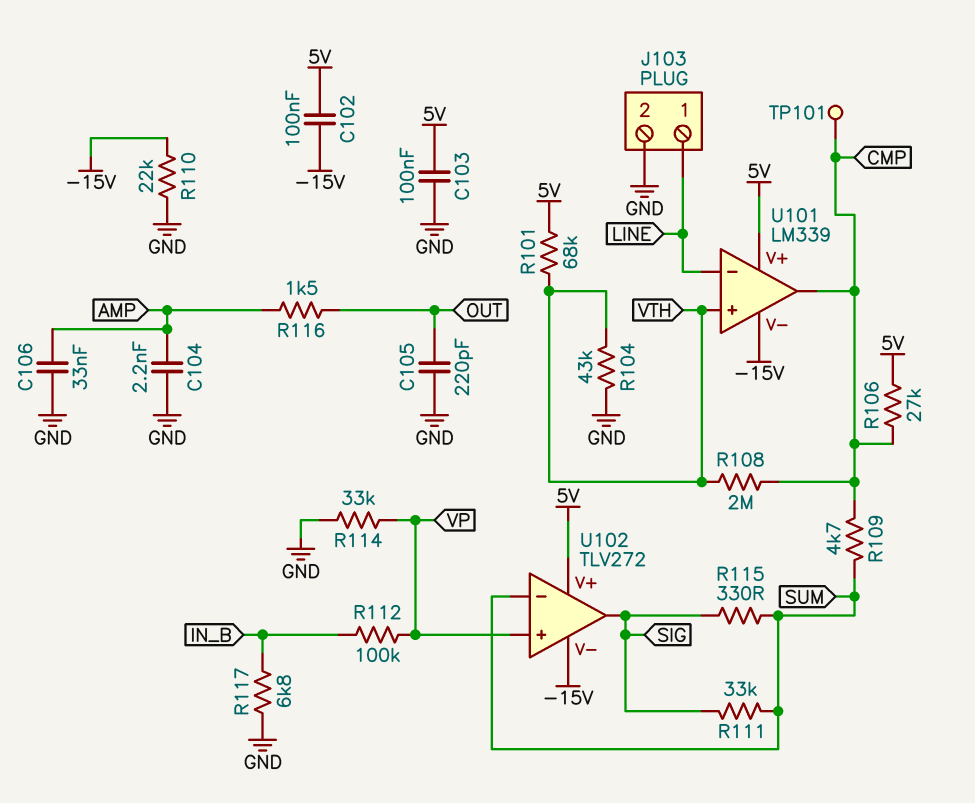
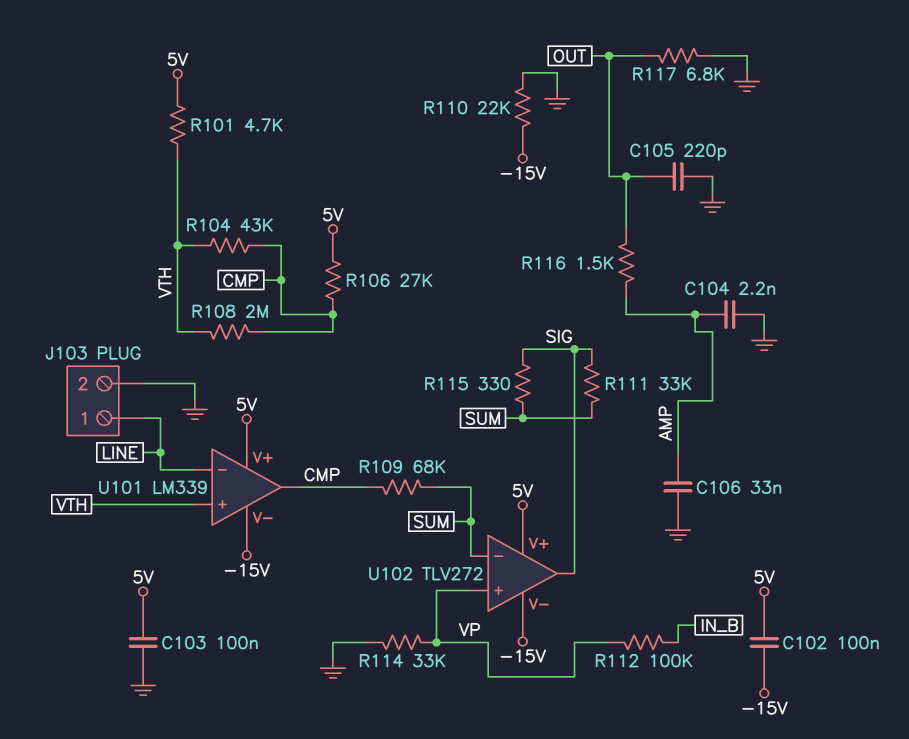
R101: 68k (5V, VTH) -> 4.7k (5V, VTH)
R104: 43k (GND, VTH) -> 43k (CMP, VTH)
R109: 4.7k (CMP, SUM) -> 68k (CMP, SUM)
R117: 6.8k (GND, IN_B) -> 6.8k (GND, OUT)
TP101: test point (CMP) -> none

